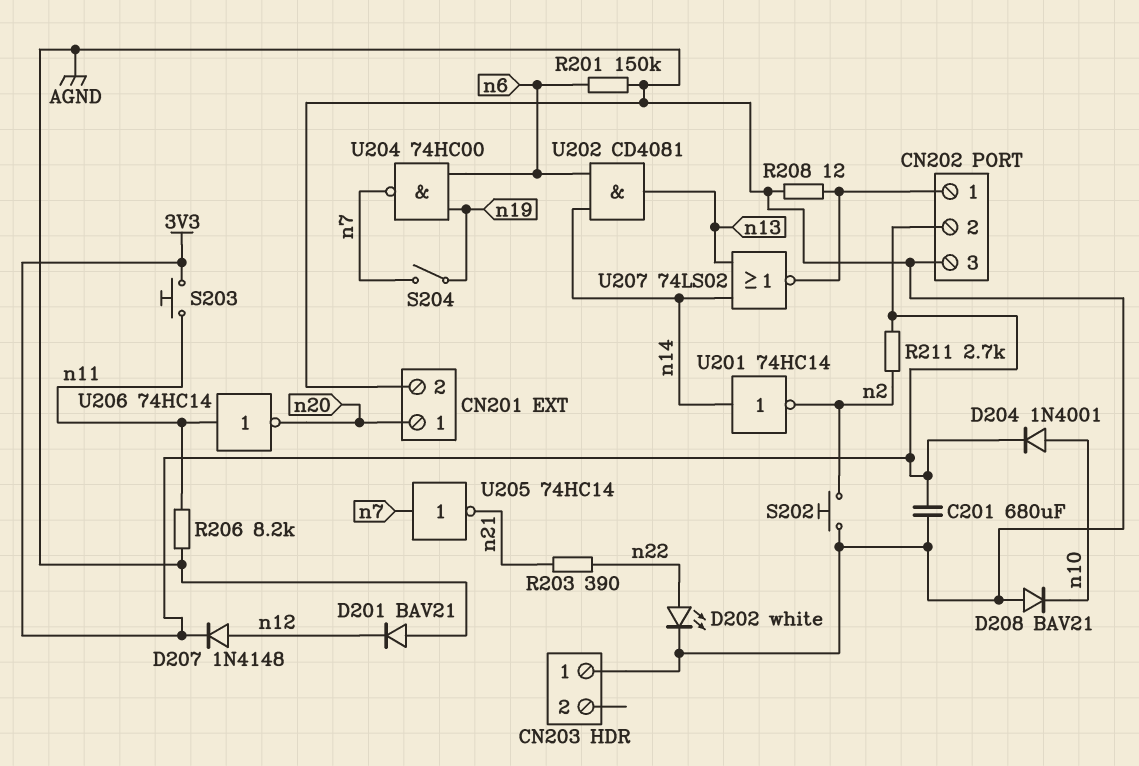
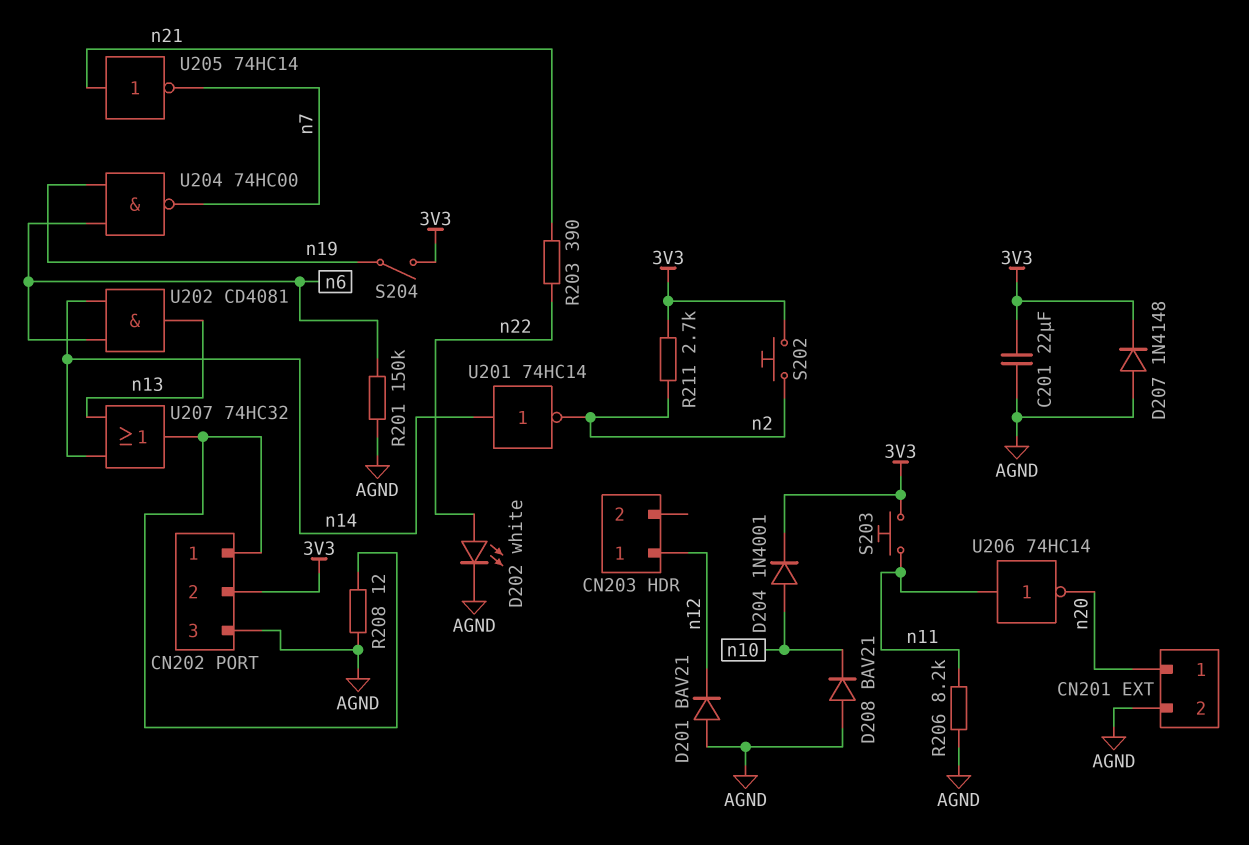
C201: 680uF (3V3, AGND) -> 22uF (3V3, AGND)
CN203 pin 1: AGND -> n12
D207: diode 1N4148 (A n12, K 3V3) -> diode 1N4148 (A AGND, K 3V3)
S202: button (AGND, n2) -> button (3V3, n2)
S204: switch (n7, n19) -> switch (3V3, n19)
U205: NOT 74HC14 (in n7, out n21) -> NOT 74HC14 (in n21, out n7)
U207: NOR 74LS02 (in n13, in n14, out CN202/1) -> OR 74HC32 (in n13, in n14, out CN202/1)

